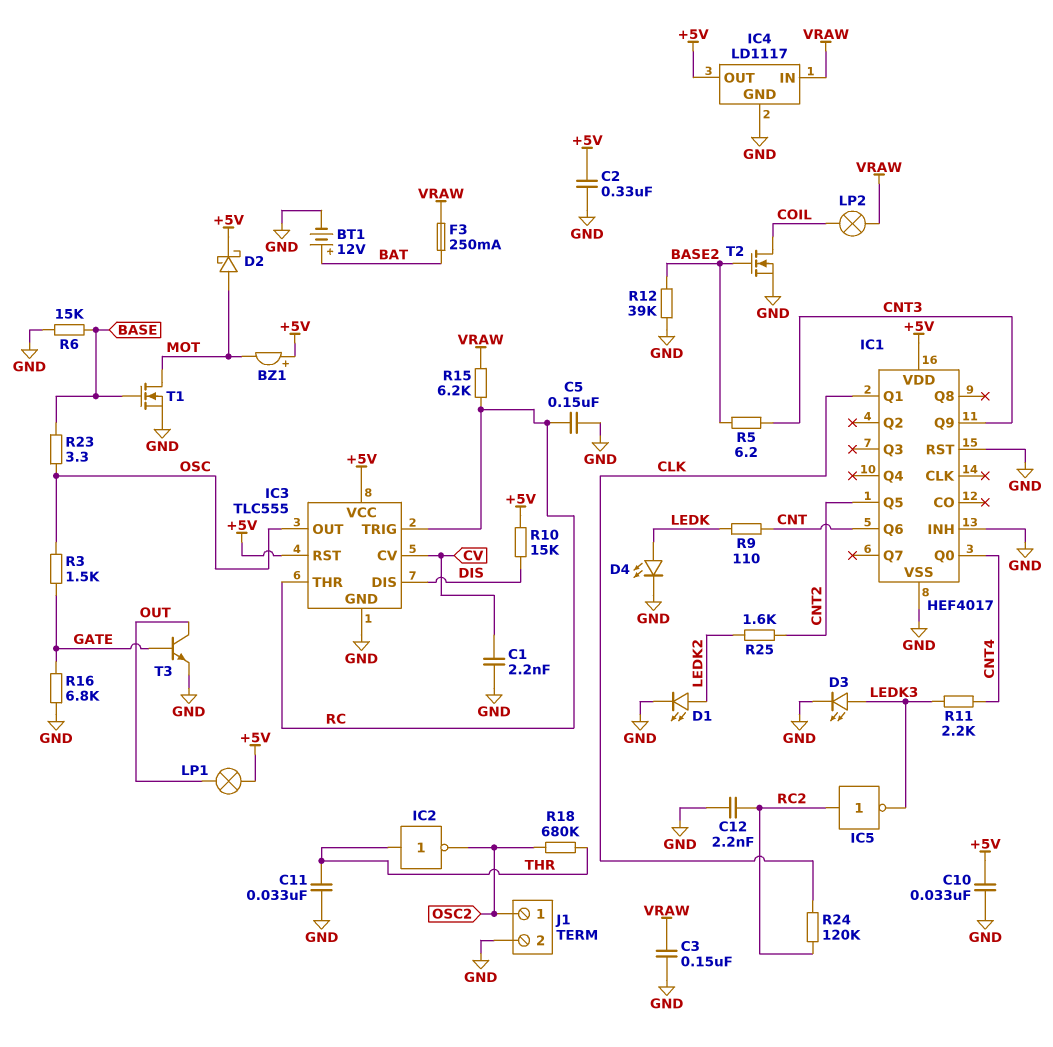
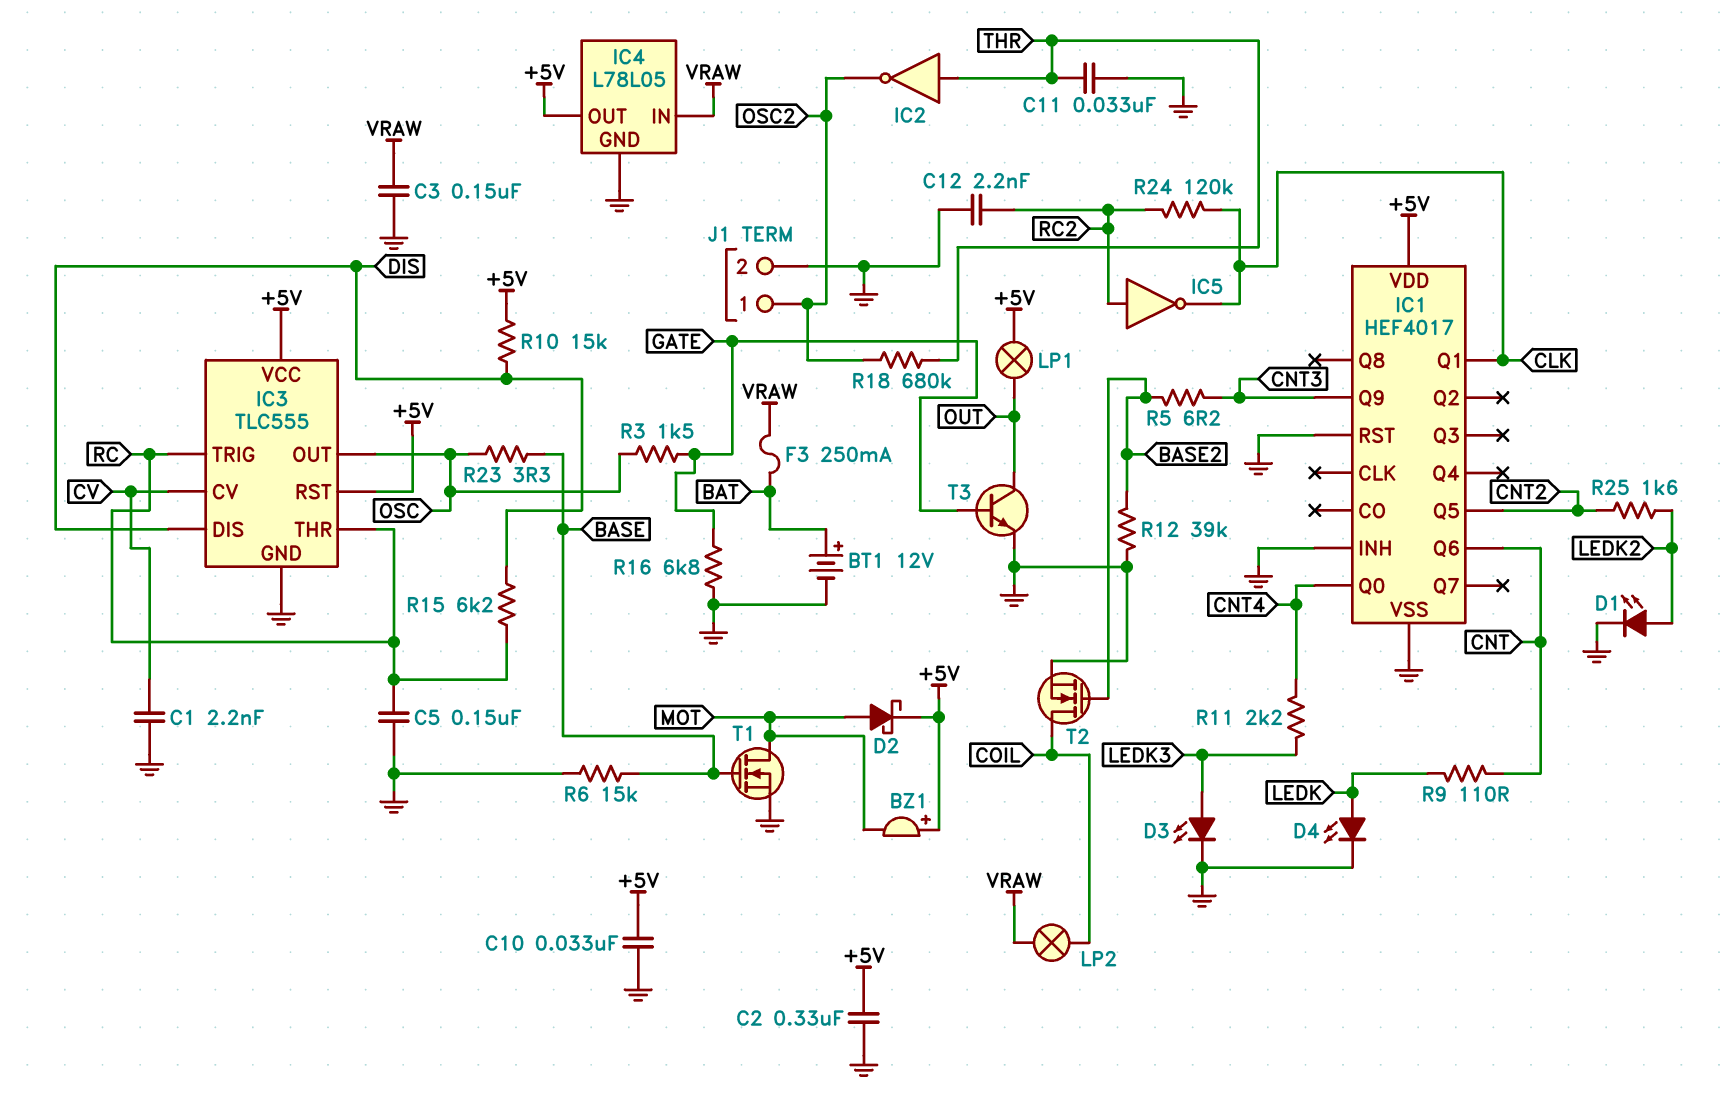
IC4: LD1117 -> L78L05
IC5: NOT (in RC2, out LEDK3) -> NOT (in RC2, out CLK)
R15: 6.2k (RC, VRAW) -> 6.2k (DIS, RC)

